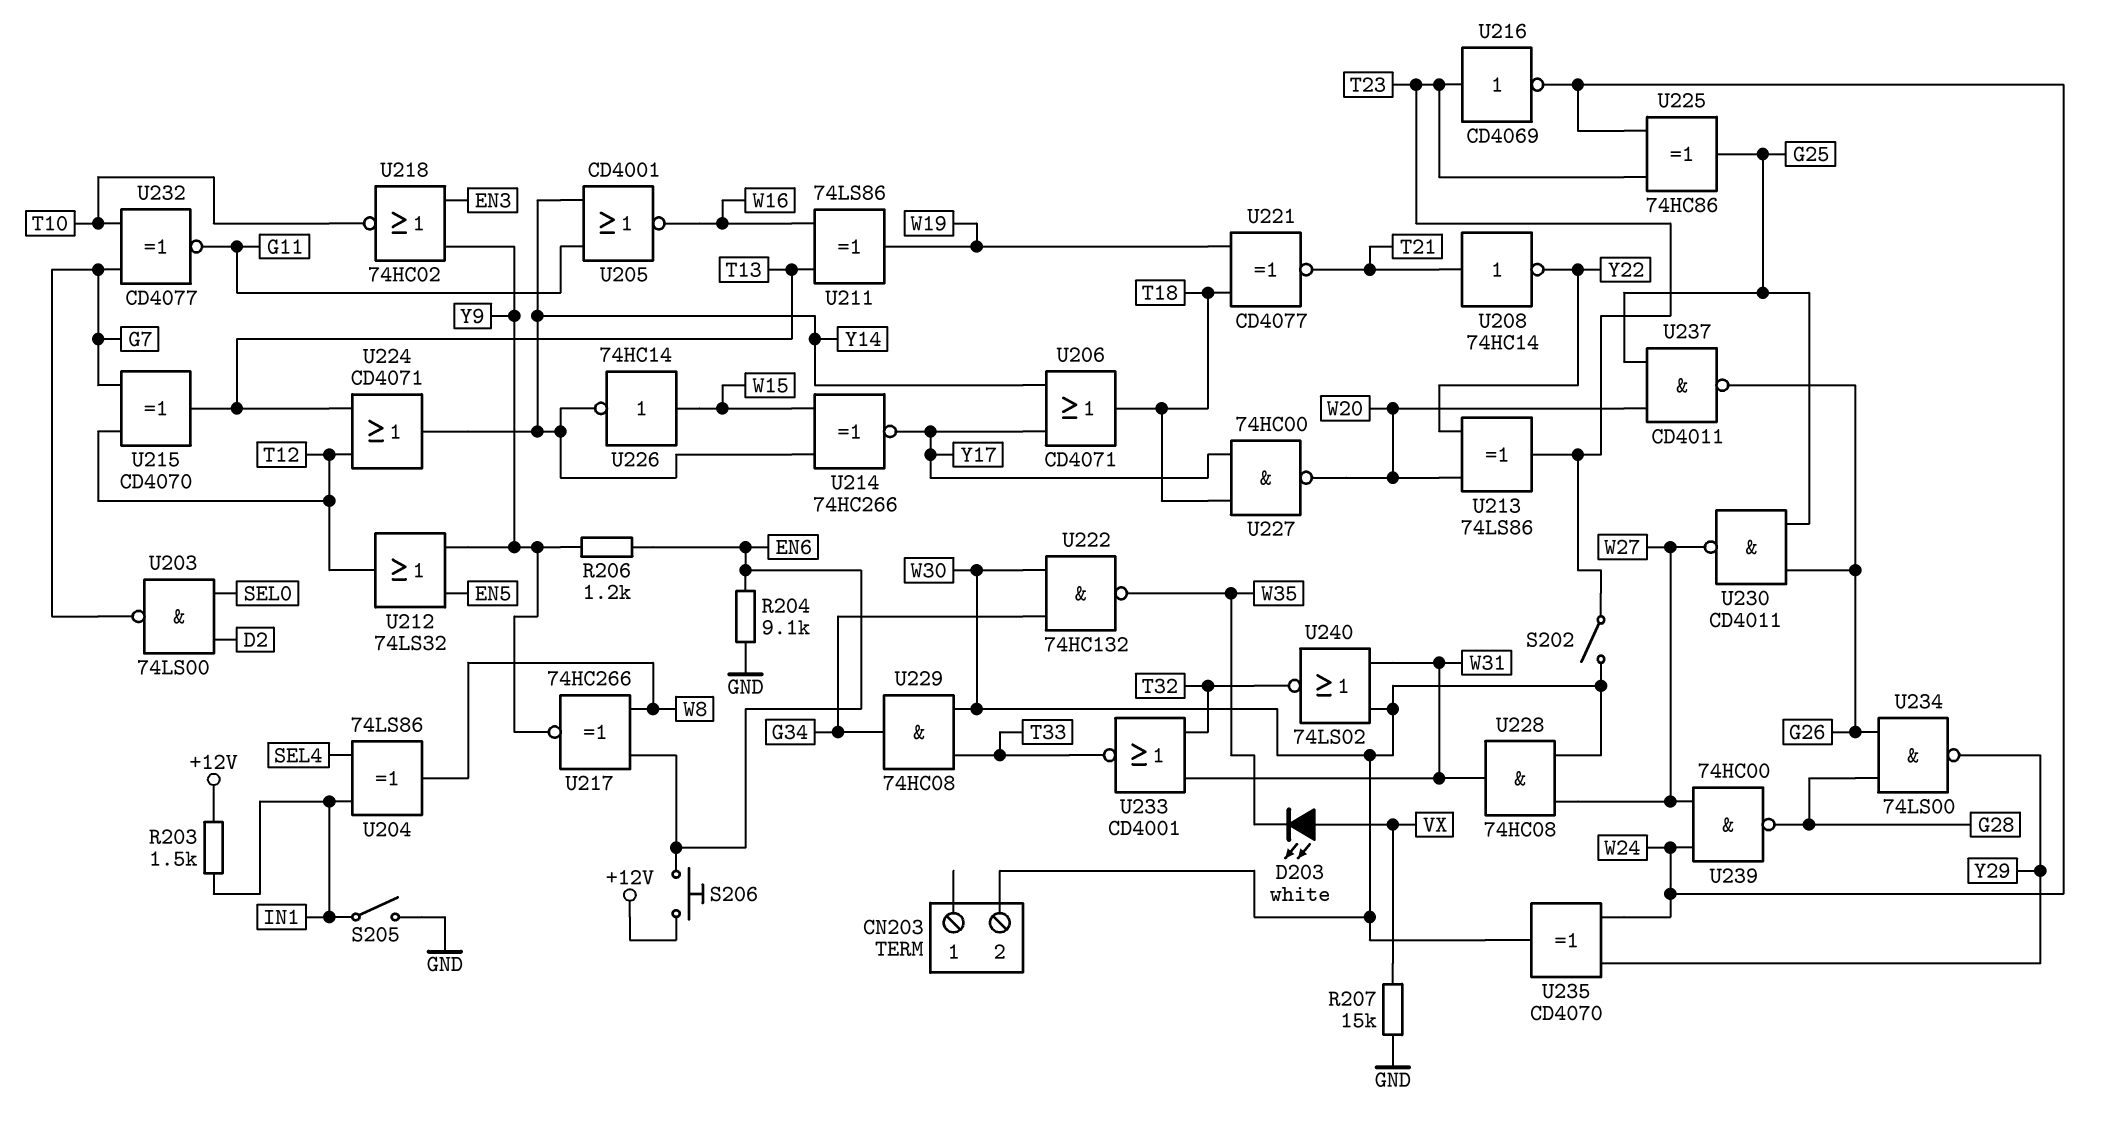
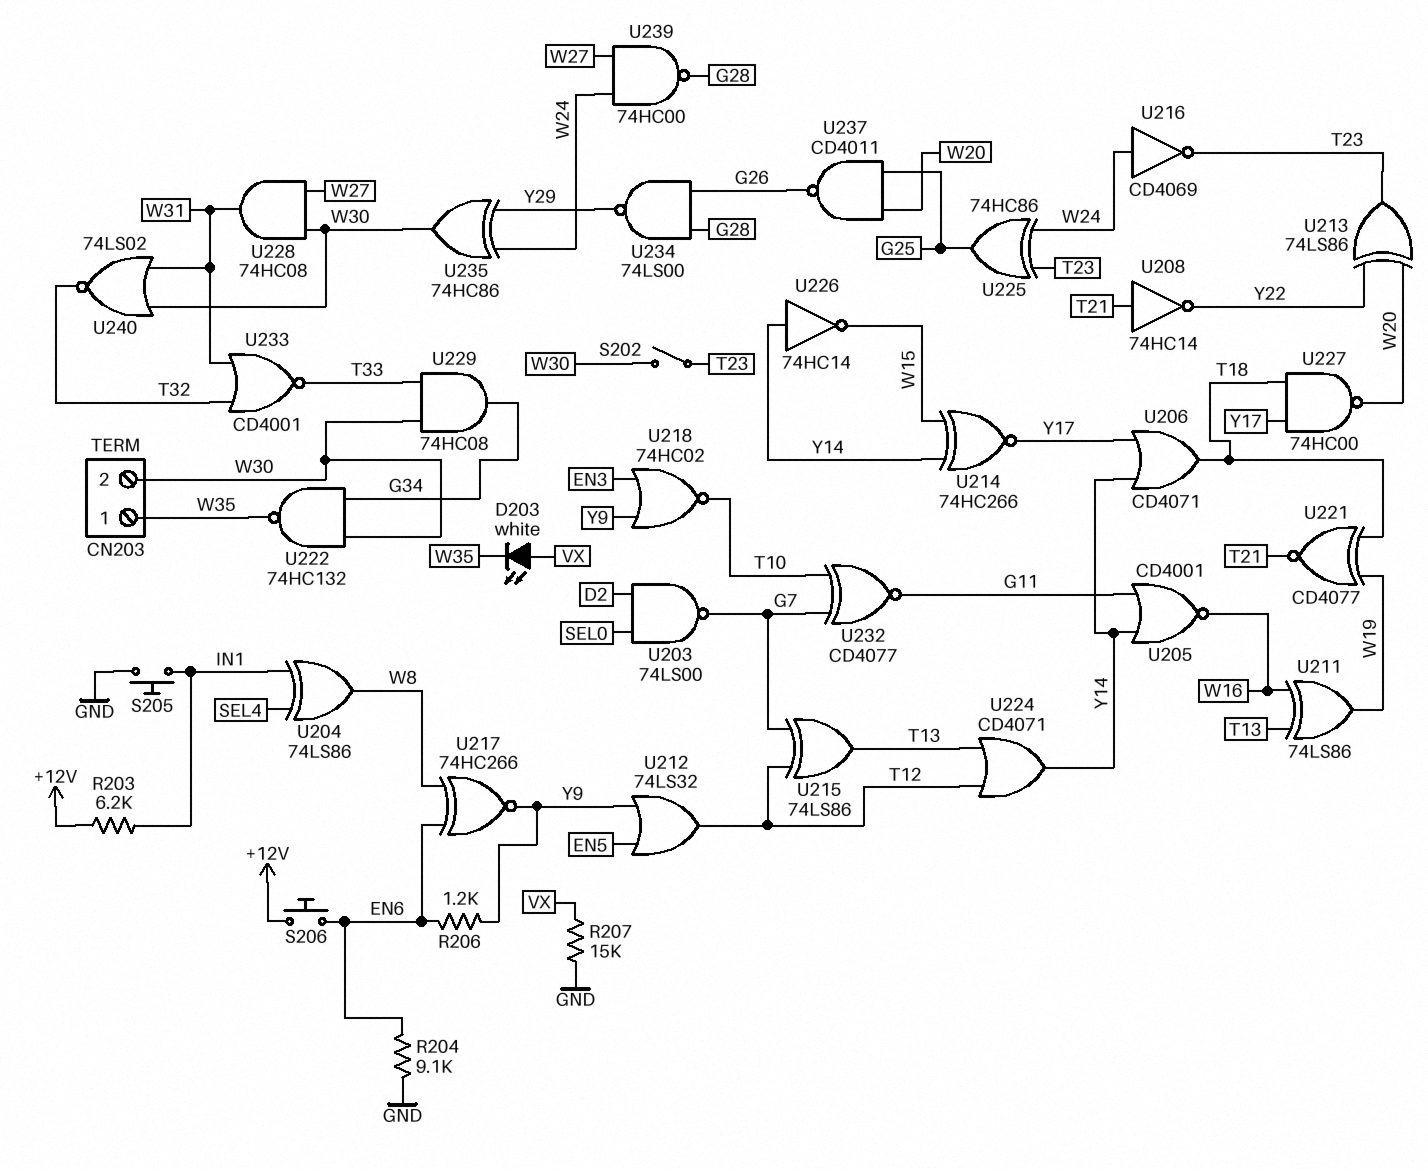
CN203 pin 1: none -> W35
R203: 1.5k (+12V, IN1) -> 6.2k (+12V, IN1)
S205: switch (GND, IN1) -> button (GND, IN1)
U215: XOR CD4070 (in G7, in T12, out T13) -> XOR 74LS86 (in G7, in T12, out T13)
U216: NOT CD4069 (in T23, out W24) -> NOT CD4069 (in W24, out T23)
U226: NOT 74HC14 (in W15, out Y14) -> NOT 74HC14 (in Y14, out W15)
U230: NAND CD4011 (in G25, in G26, out W27) -> none
U235: XOR CD4070 (in W24, in Y29, out W30) -> XOR 74HC86 (in W24, in Y29, out W30)

